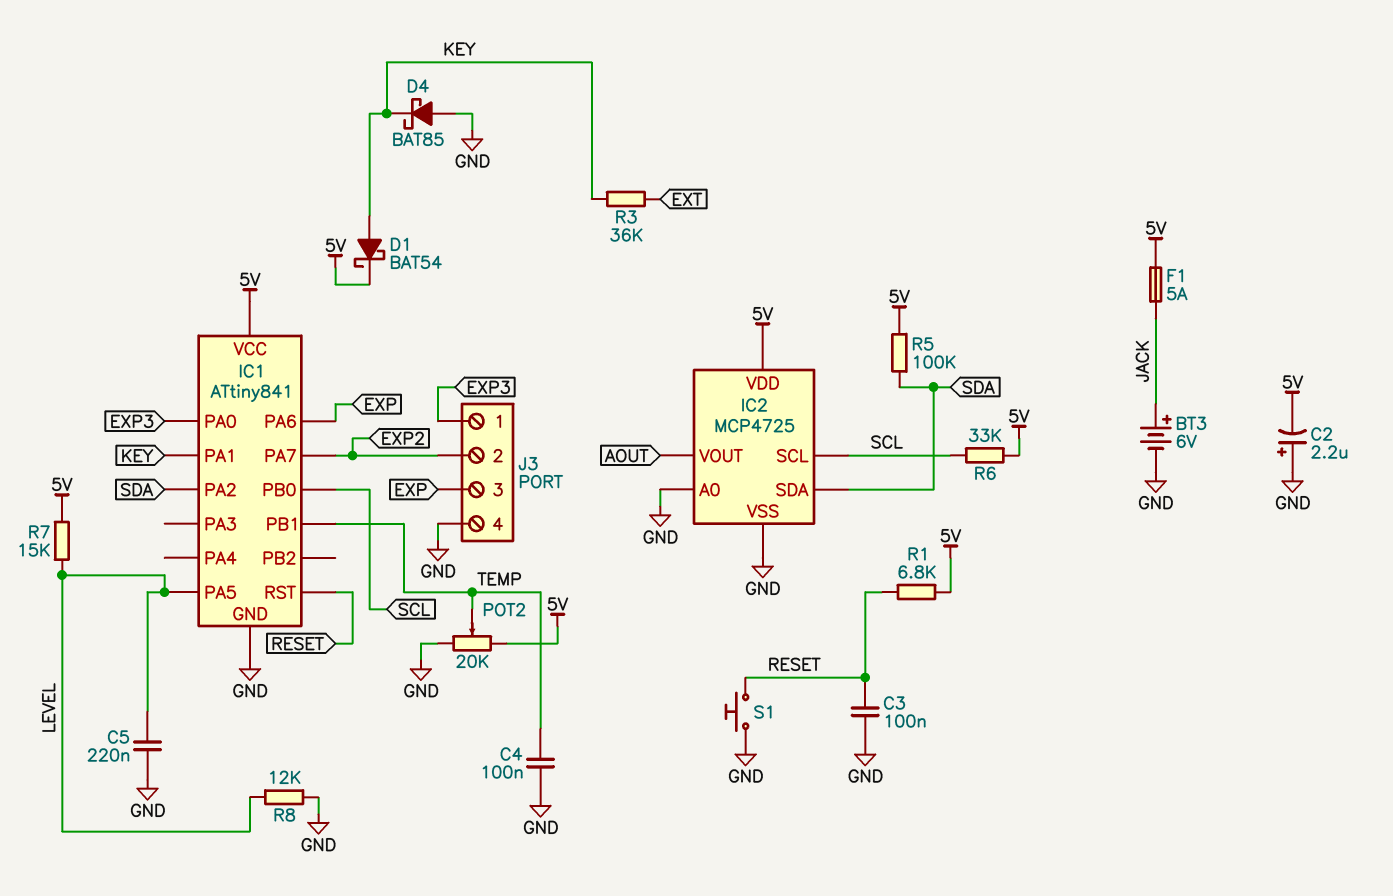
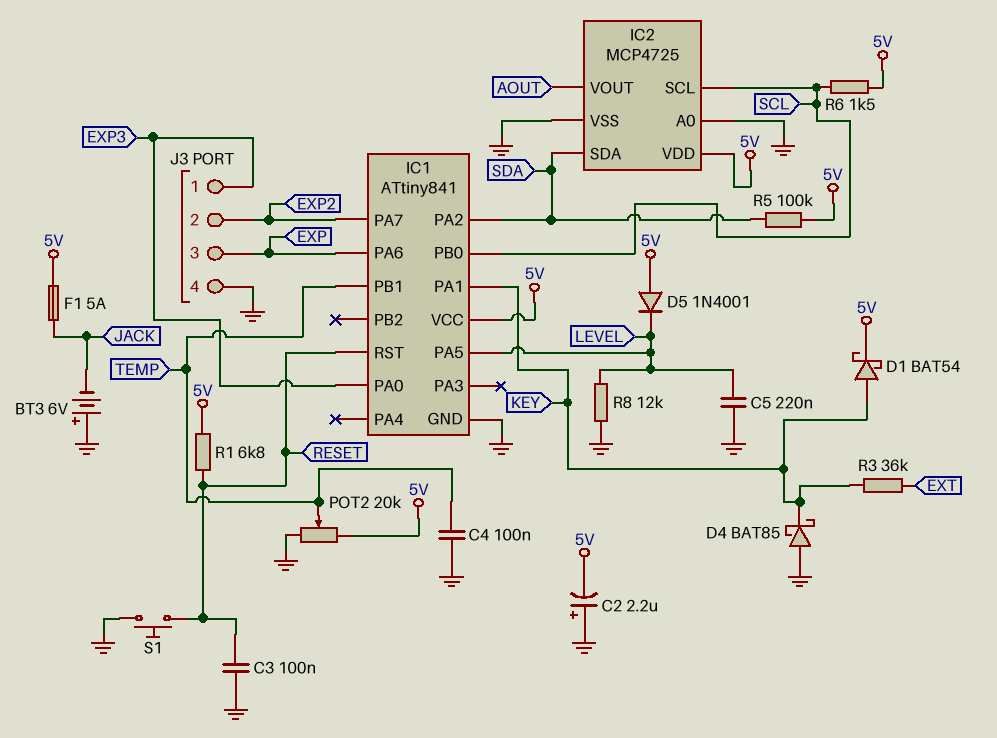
BT3: 6V (plus JACK, minus GND) -> 6V (plus GND, minus JACK)
D5: none -> diode 1N4001 (A 5V, K LEVEL)
R6: 33k (5V, SCL) -> 1.5k (5V, SCL)
R7: 15k (5V, LEVEL) -> none

